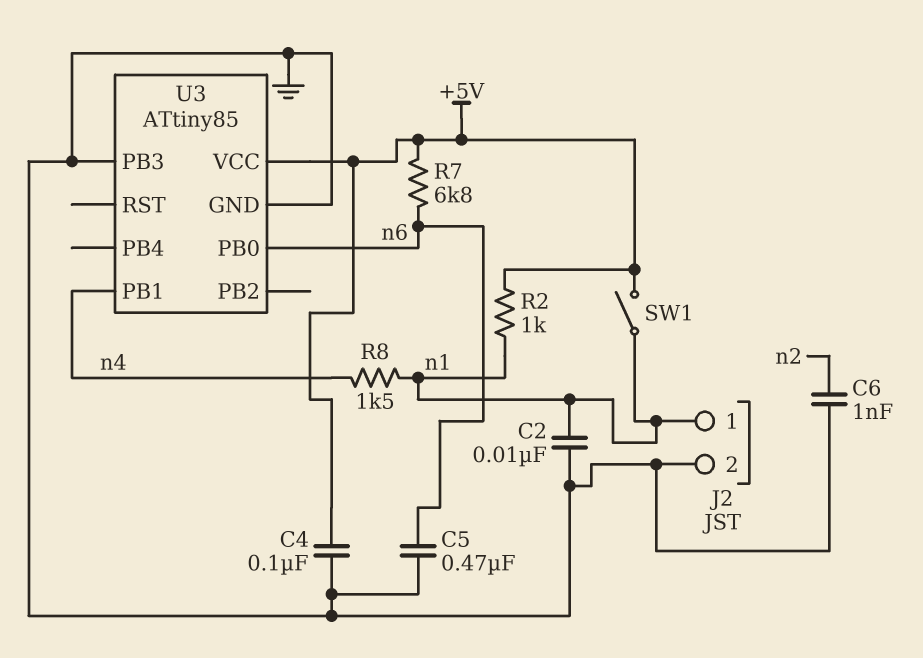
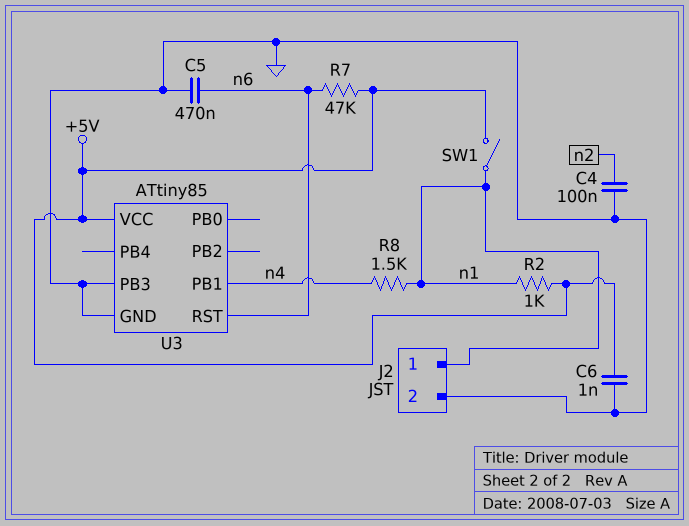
C2: 10nF (GND, n1) -> none
C4: 100nF (+5V, GND) -> 100nF (GND, n2)
C6: 1nF (GND, n2) -> 1nF (+5V, GND)
R7: 6.8k (+5V, n6) -> 47k (+5V, n6)
U3 pin PB0: n6 -> none
U3 pin RST: none -> n6

